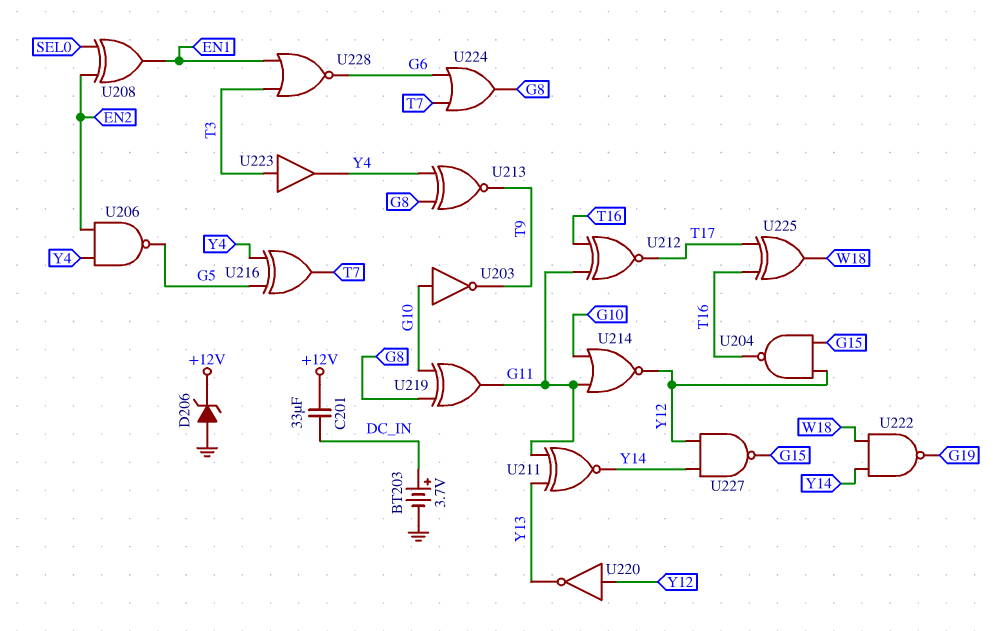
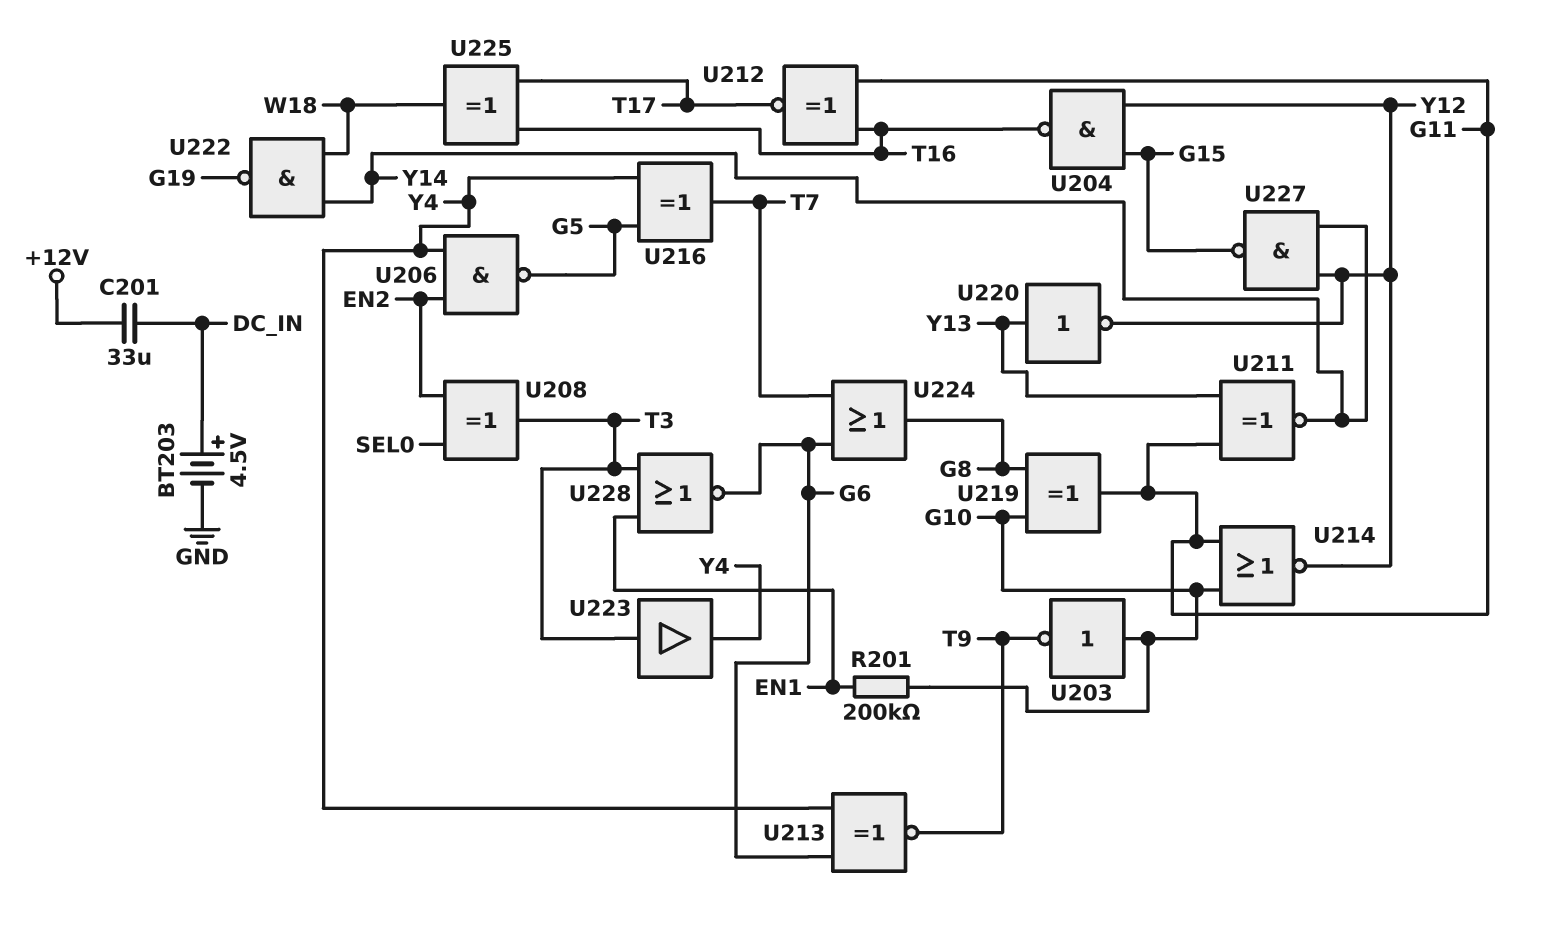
BT203: 3.7V (plus DC_IN, minus GND) -> 4.5V (plus DC_IN, minus GND)
D206: zener (A GND, K +12V) -> none
R201: none -> 200k (EN1, G10)
U208: XOR (in EN2, in SEL0, out EN1) -> XOR (in EN2, in SEL0, out T3)
U213: XNOR (in G8, in Y4, out T9) -> XNOR (in G6, in Y4, out T9)
U220: NOT (in Y12, out Y13) -> NOT (in Y13, out Y12)

